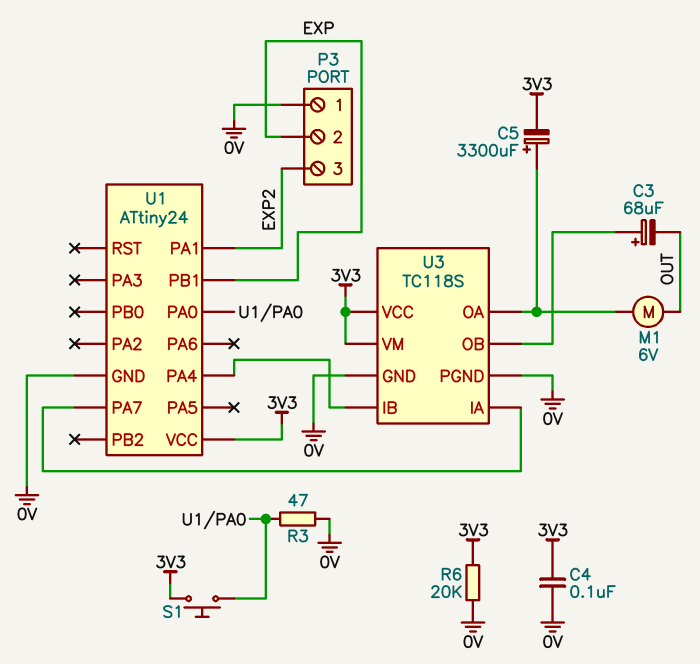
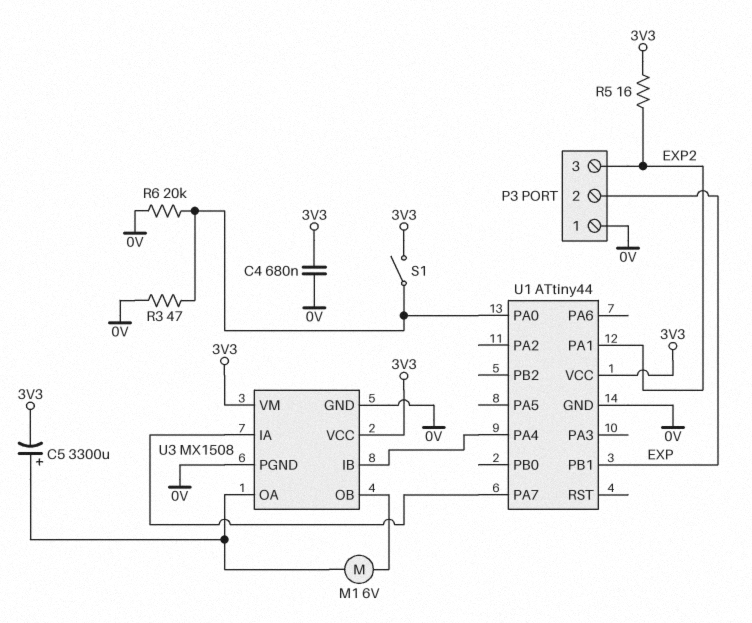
C3: 68uF (plus U3/OB, minus OUT) -> none
C4: 100nF (0V, 3V3) -> 680nF (0V, 3V3)
M1: motor 6V (OUT, U3/OA) -> motor 6V (U3/OA, U3/OB)
R5: none -> 16 (3V3, EXP2)
R6: 20k (0V, 3V3) -> 20k (0V, U1/PA0)
S1: button (3V3, U1/PA0) -> switch (3V3, U1/PA0)
U1: ATtiny24 -> ATtiny44
U3: TC118S -> MX1508

